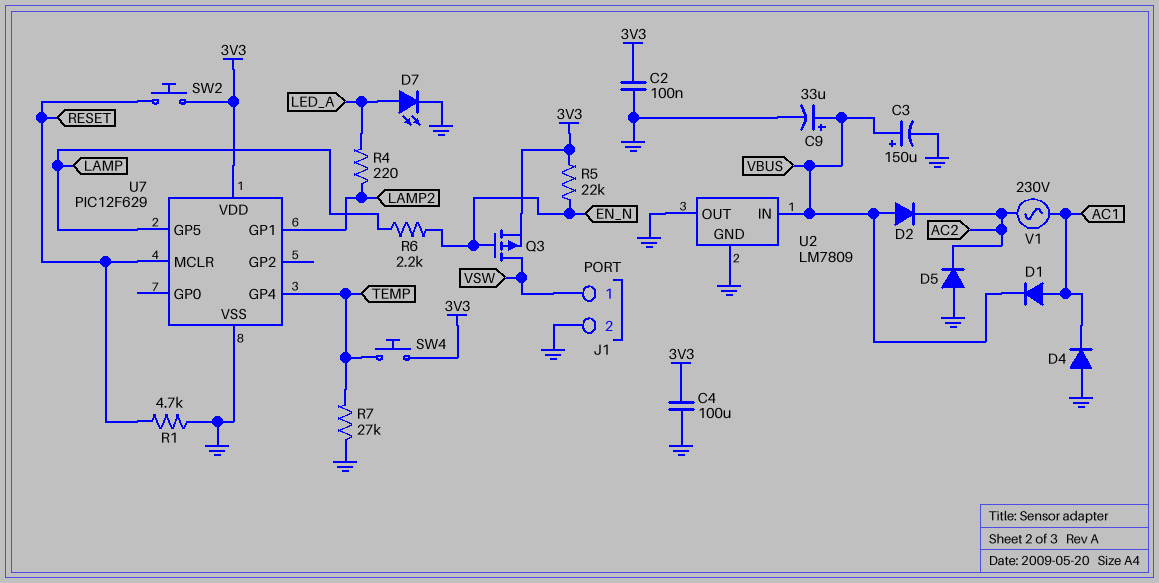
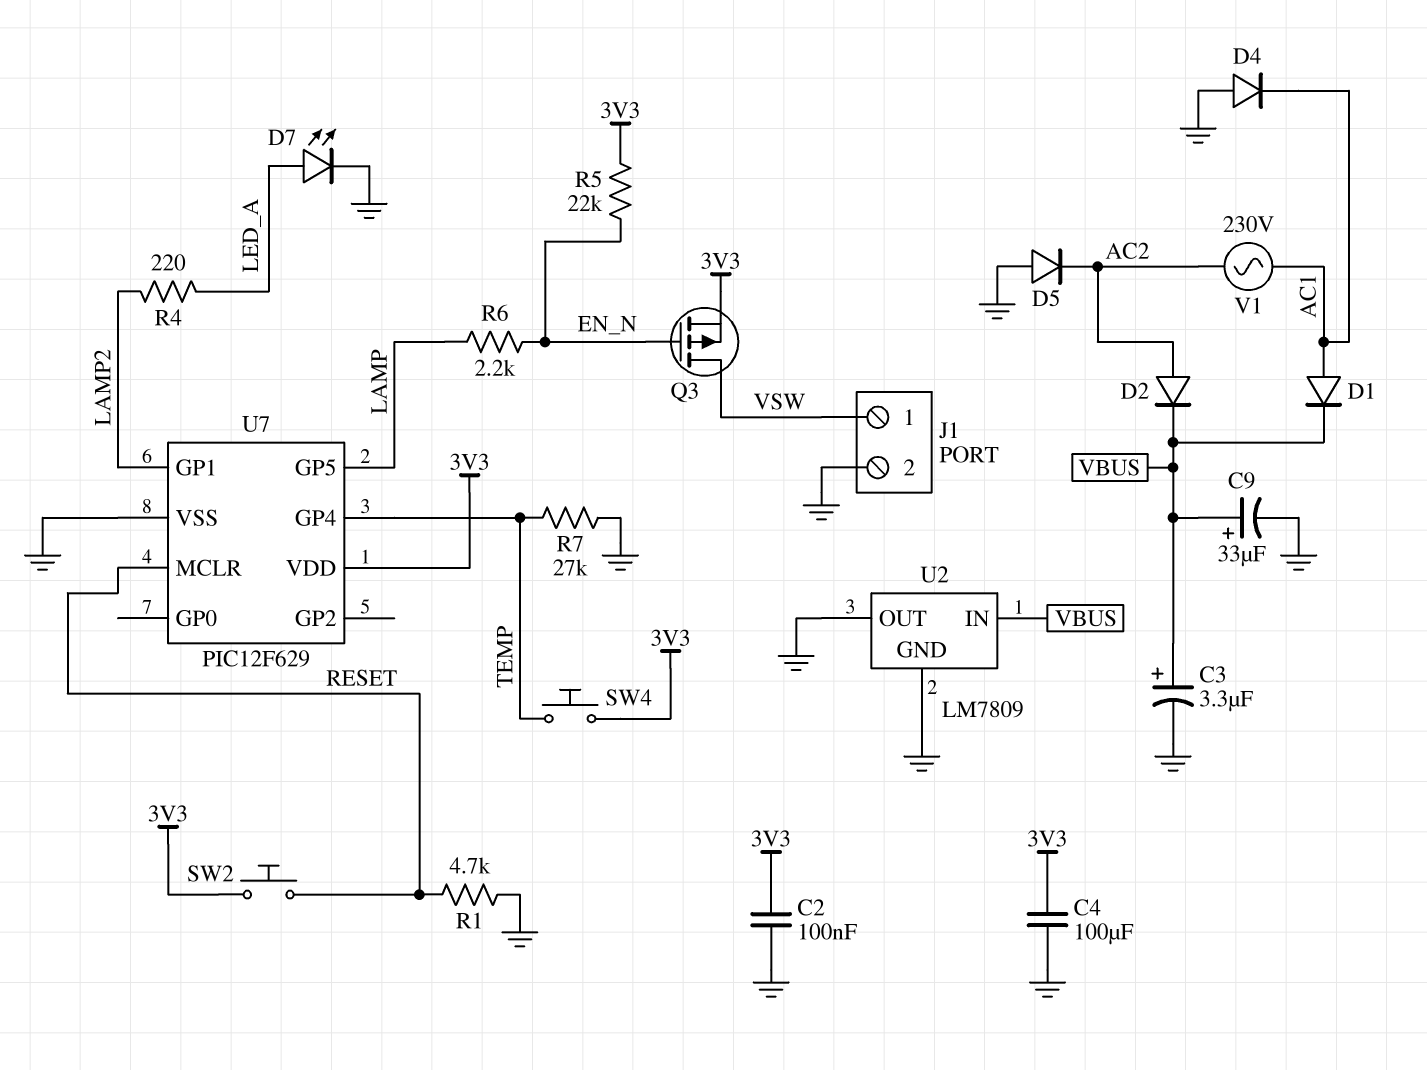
C3: 150uF (plus VBUS, minus GND) -> 3.3uF (plus VBUS, minus GND)
D2: diode (A VBUS, K AC2) -> diode (A AC2, K VBUS)

